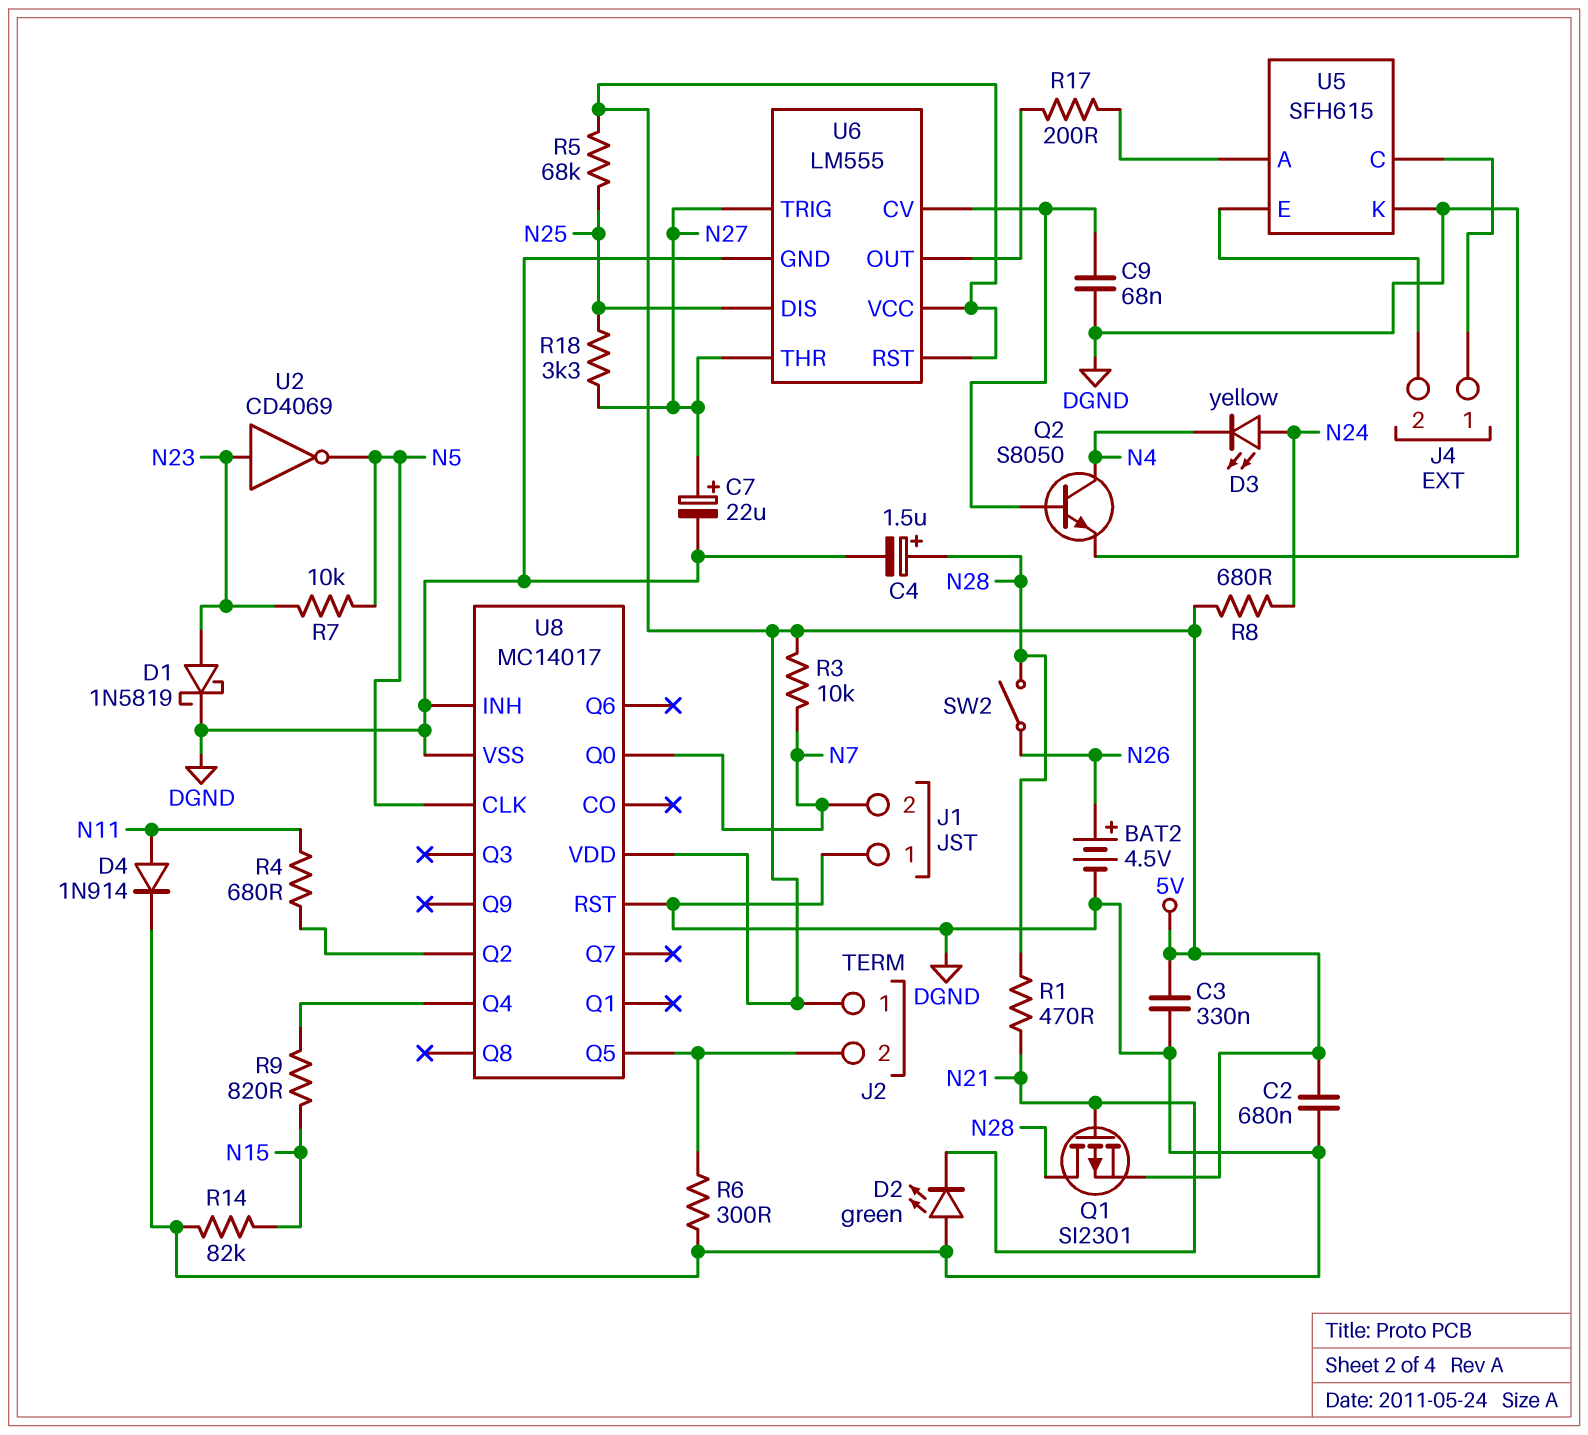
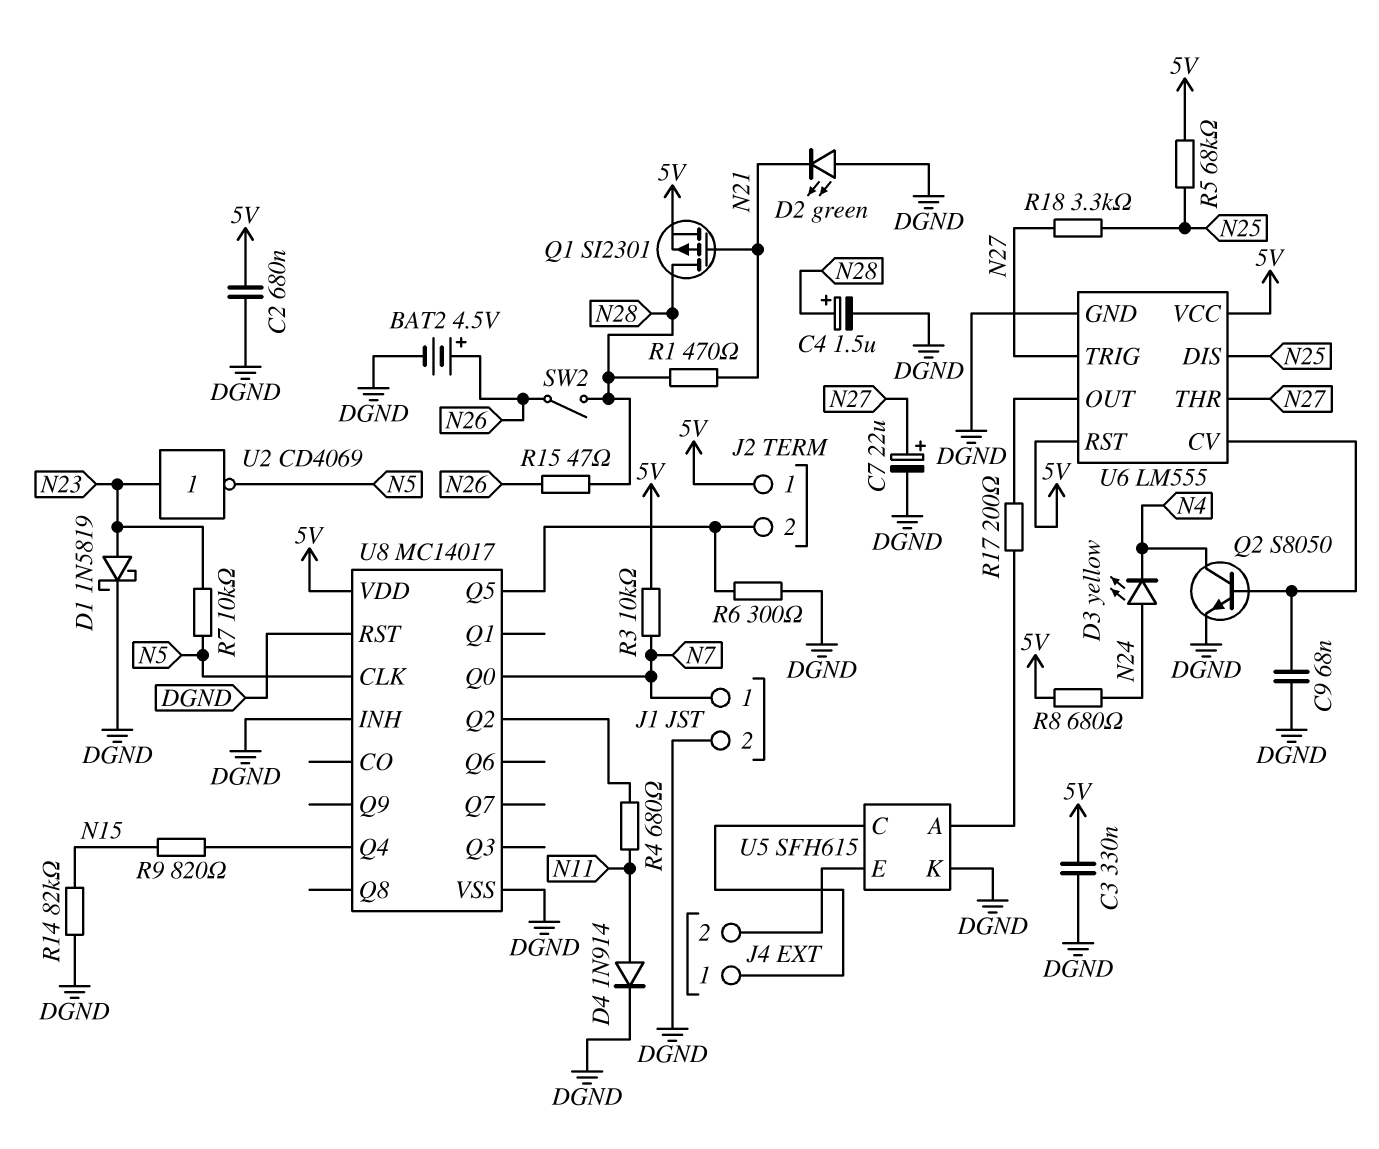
J1 pin 1: DGND -> N7
J1 pin 2: N7 -> DGND
R15: none -> 47 (N26, N28)

